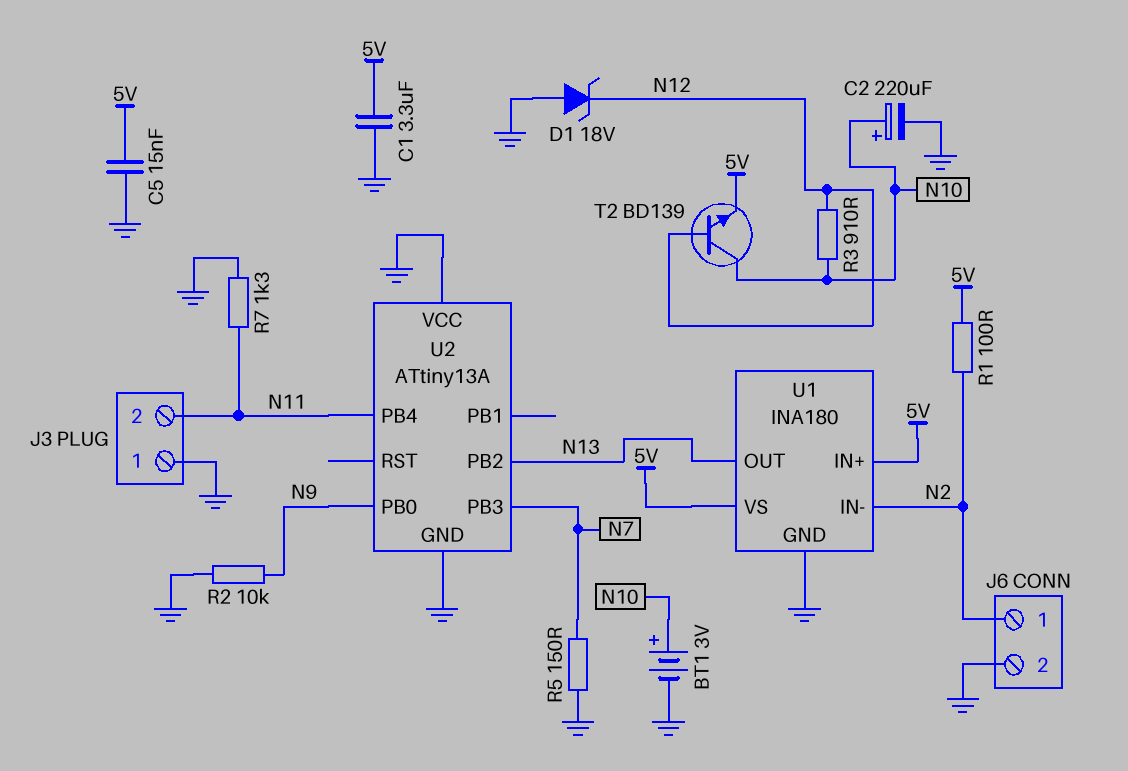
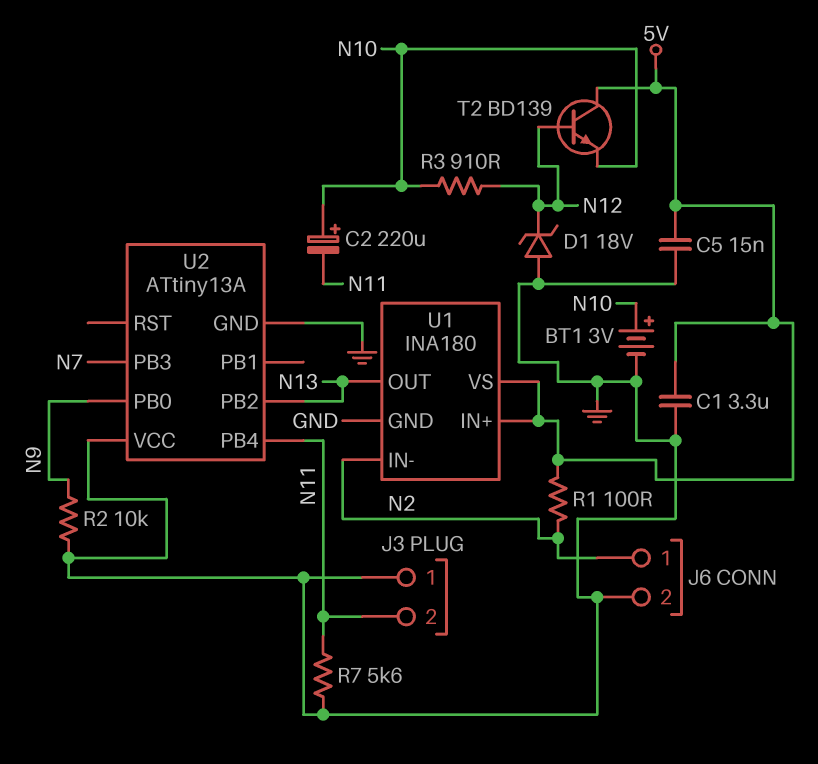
C2: 220uF (plus N10, minus GND) -> 220uF (plus N10, minus N11)
R5: 150 (GND, N7) -> none
R7: 1.3k (GND, N11) -> 5.6k (GND, N11)
T2: NPN BD139 (B N12, C N10, E 5V) -> NPN BD139 (B N12, C 5V, E N10)

